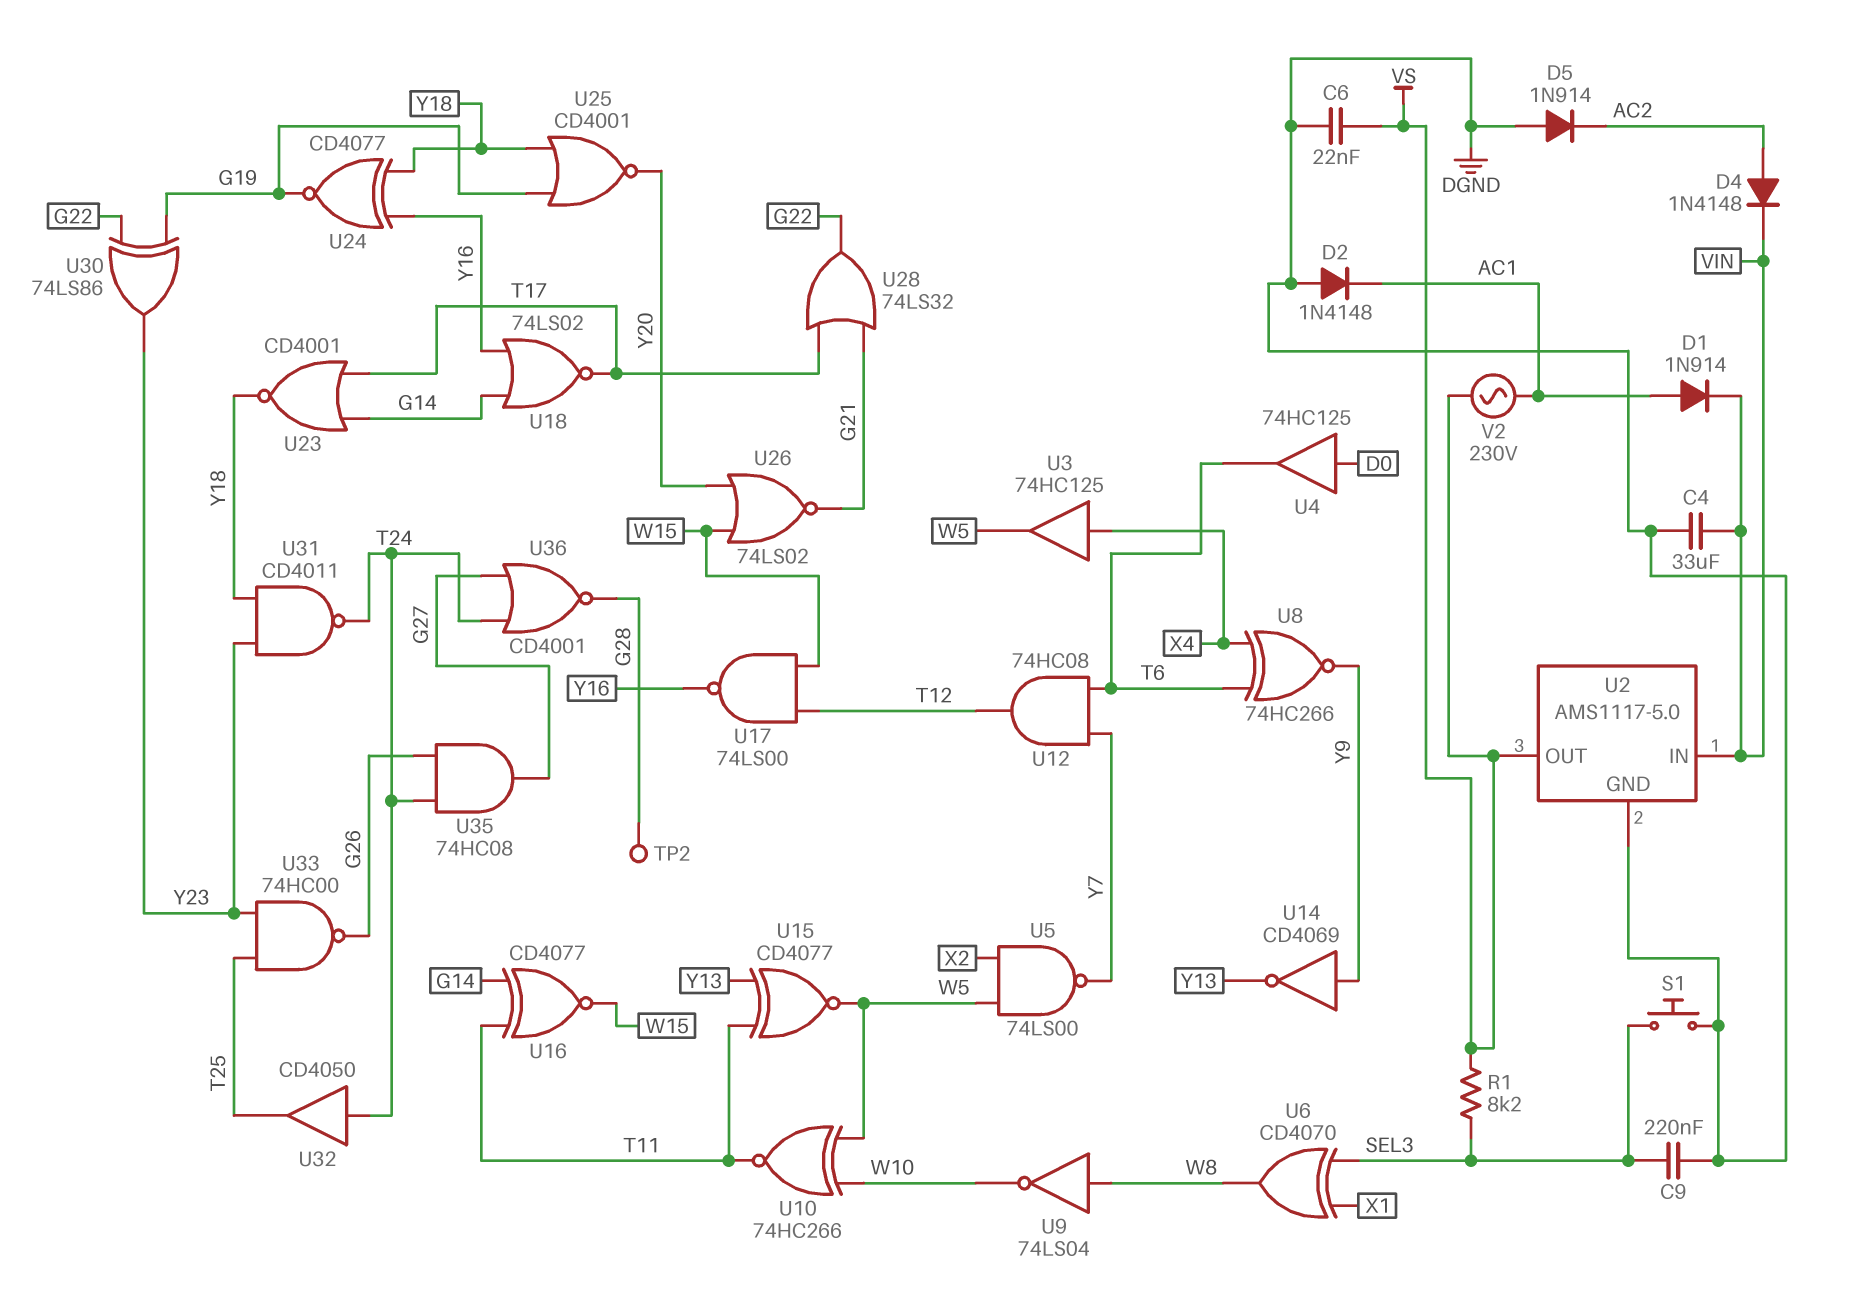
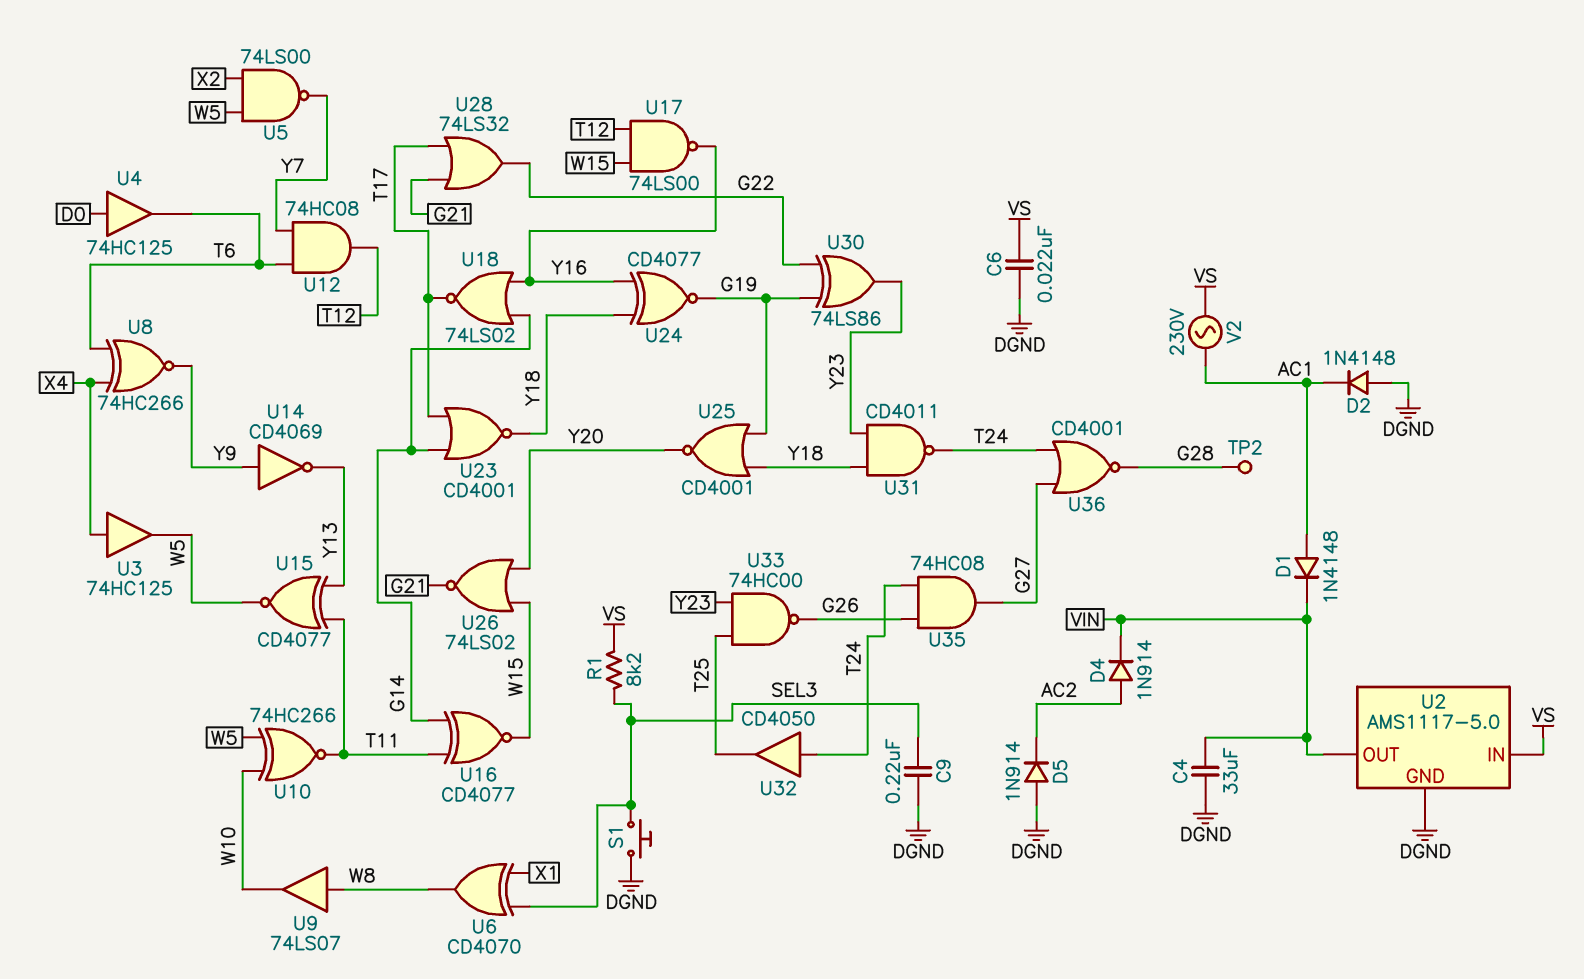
D1: diode 1N914 (A AC1, K VIN) -> diode 1N4148 (A AC1, K VIN)
D4: diode 1N4148 (A AC2, K VIN) -> diode 1N914 (A AC2, K VIN)
U2 pin IN: VIN -> VS
U2 pin OUT: VS -> VIN
U9: NOT 74LS04 (in W8, out W10) -> buffer 74LS07 (in W8, out W10)

